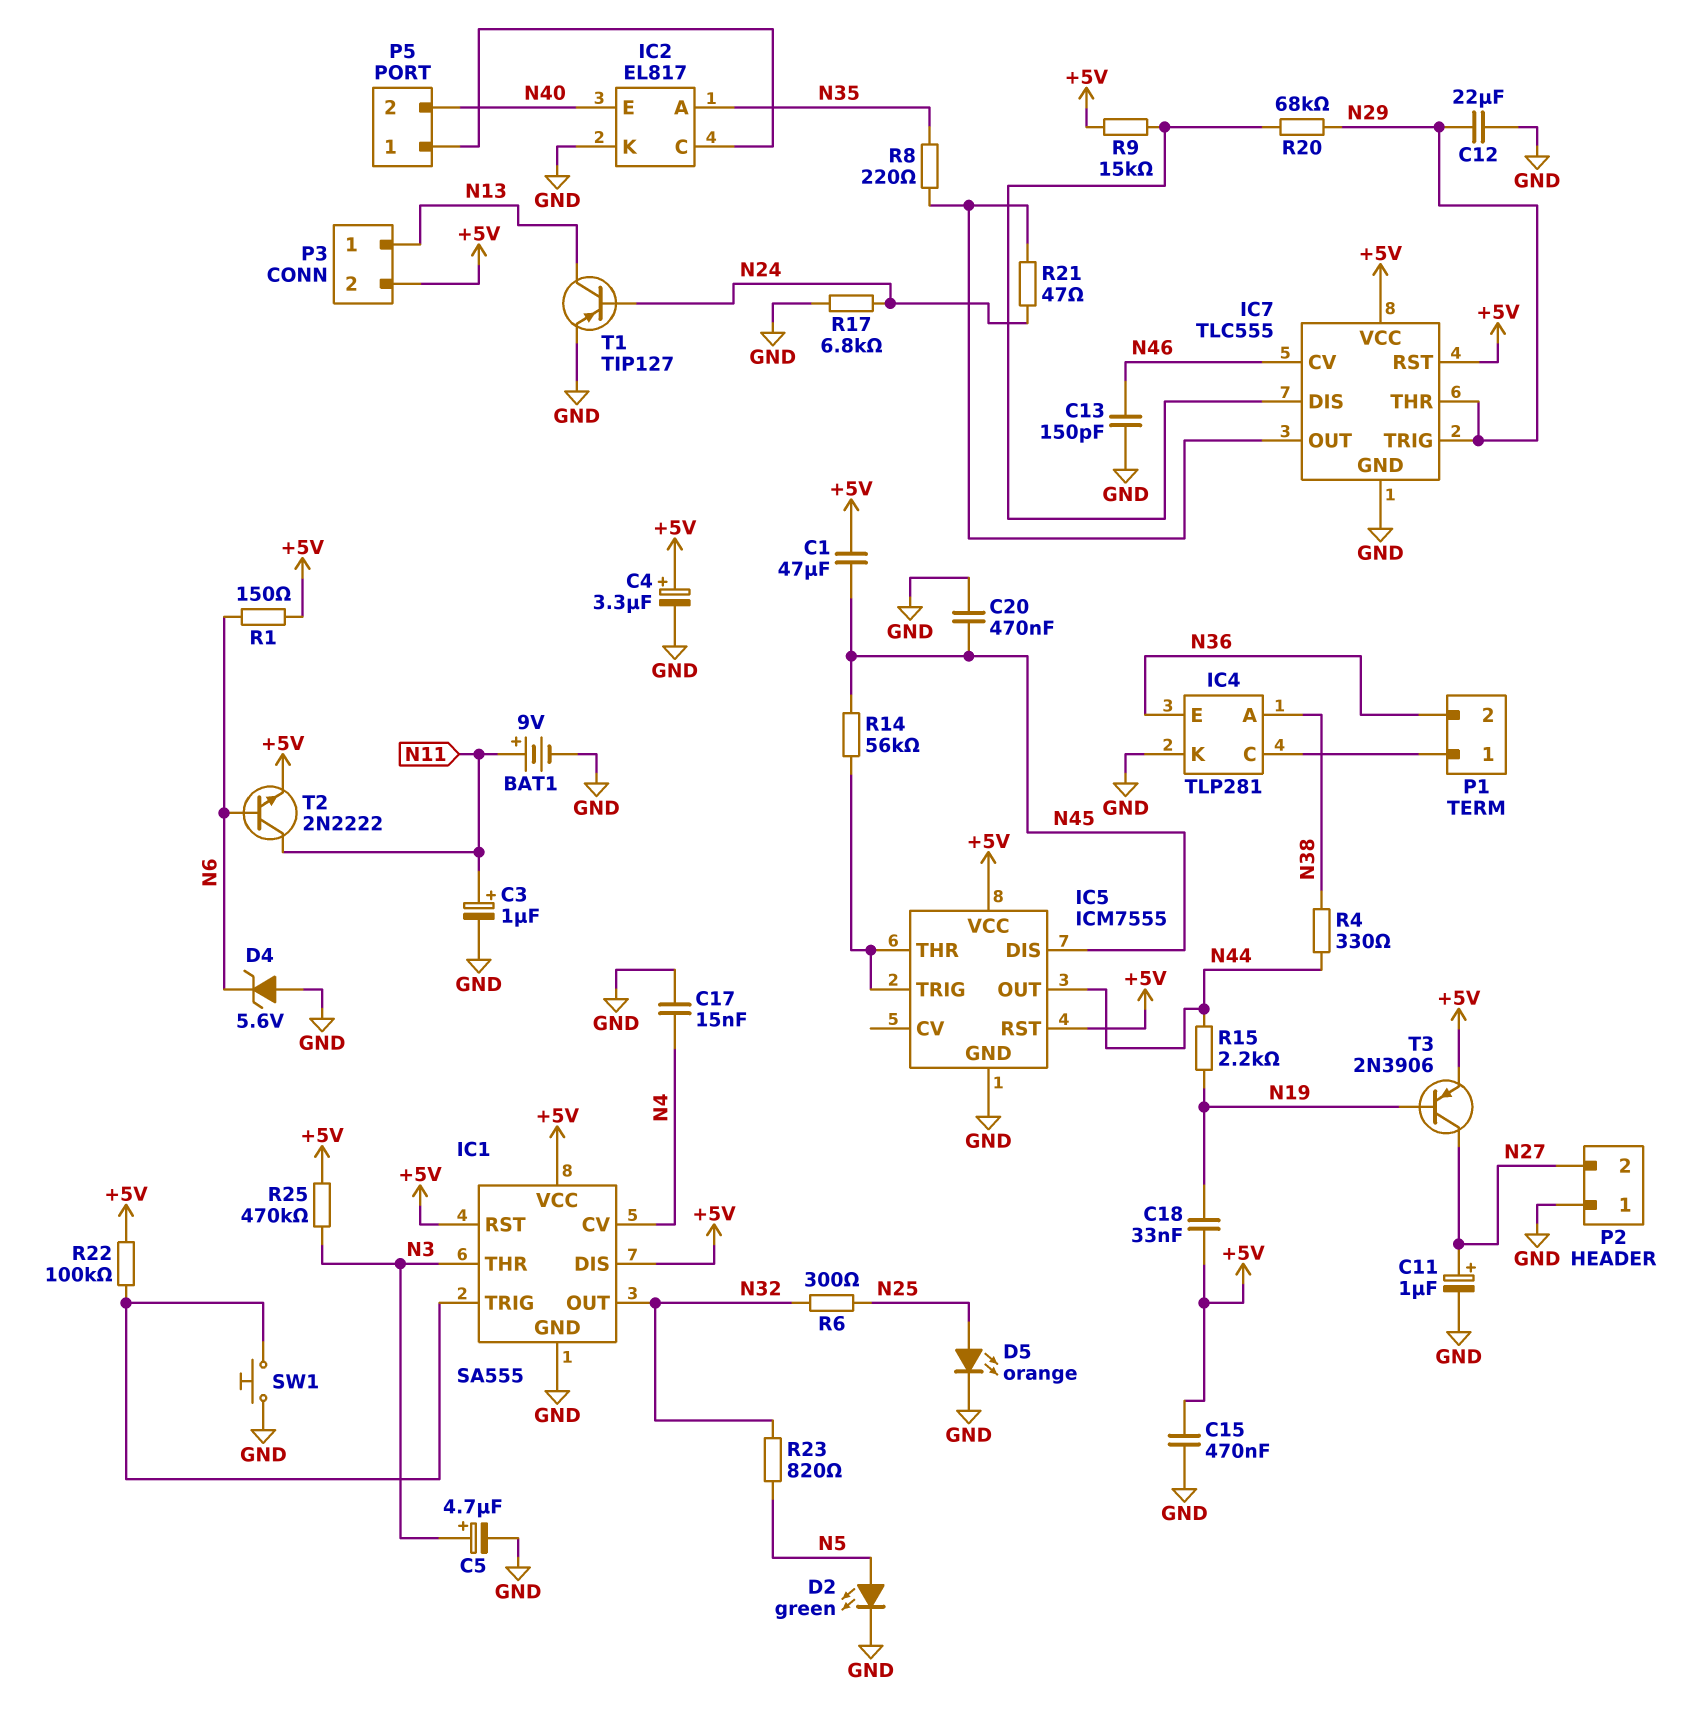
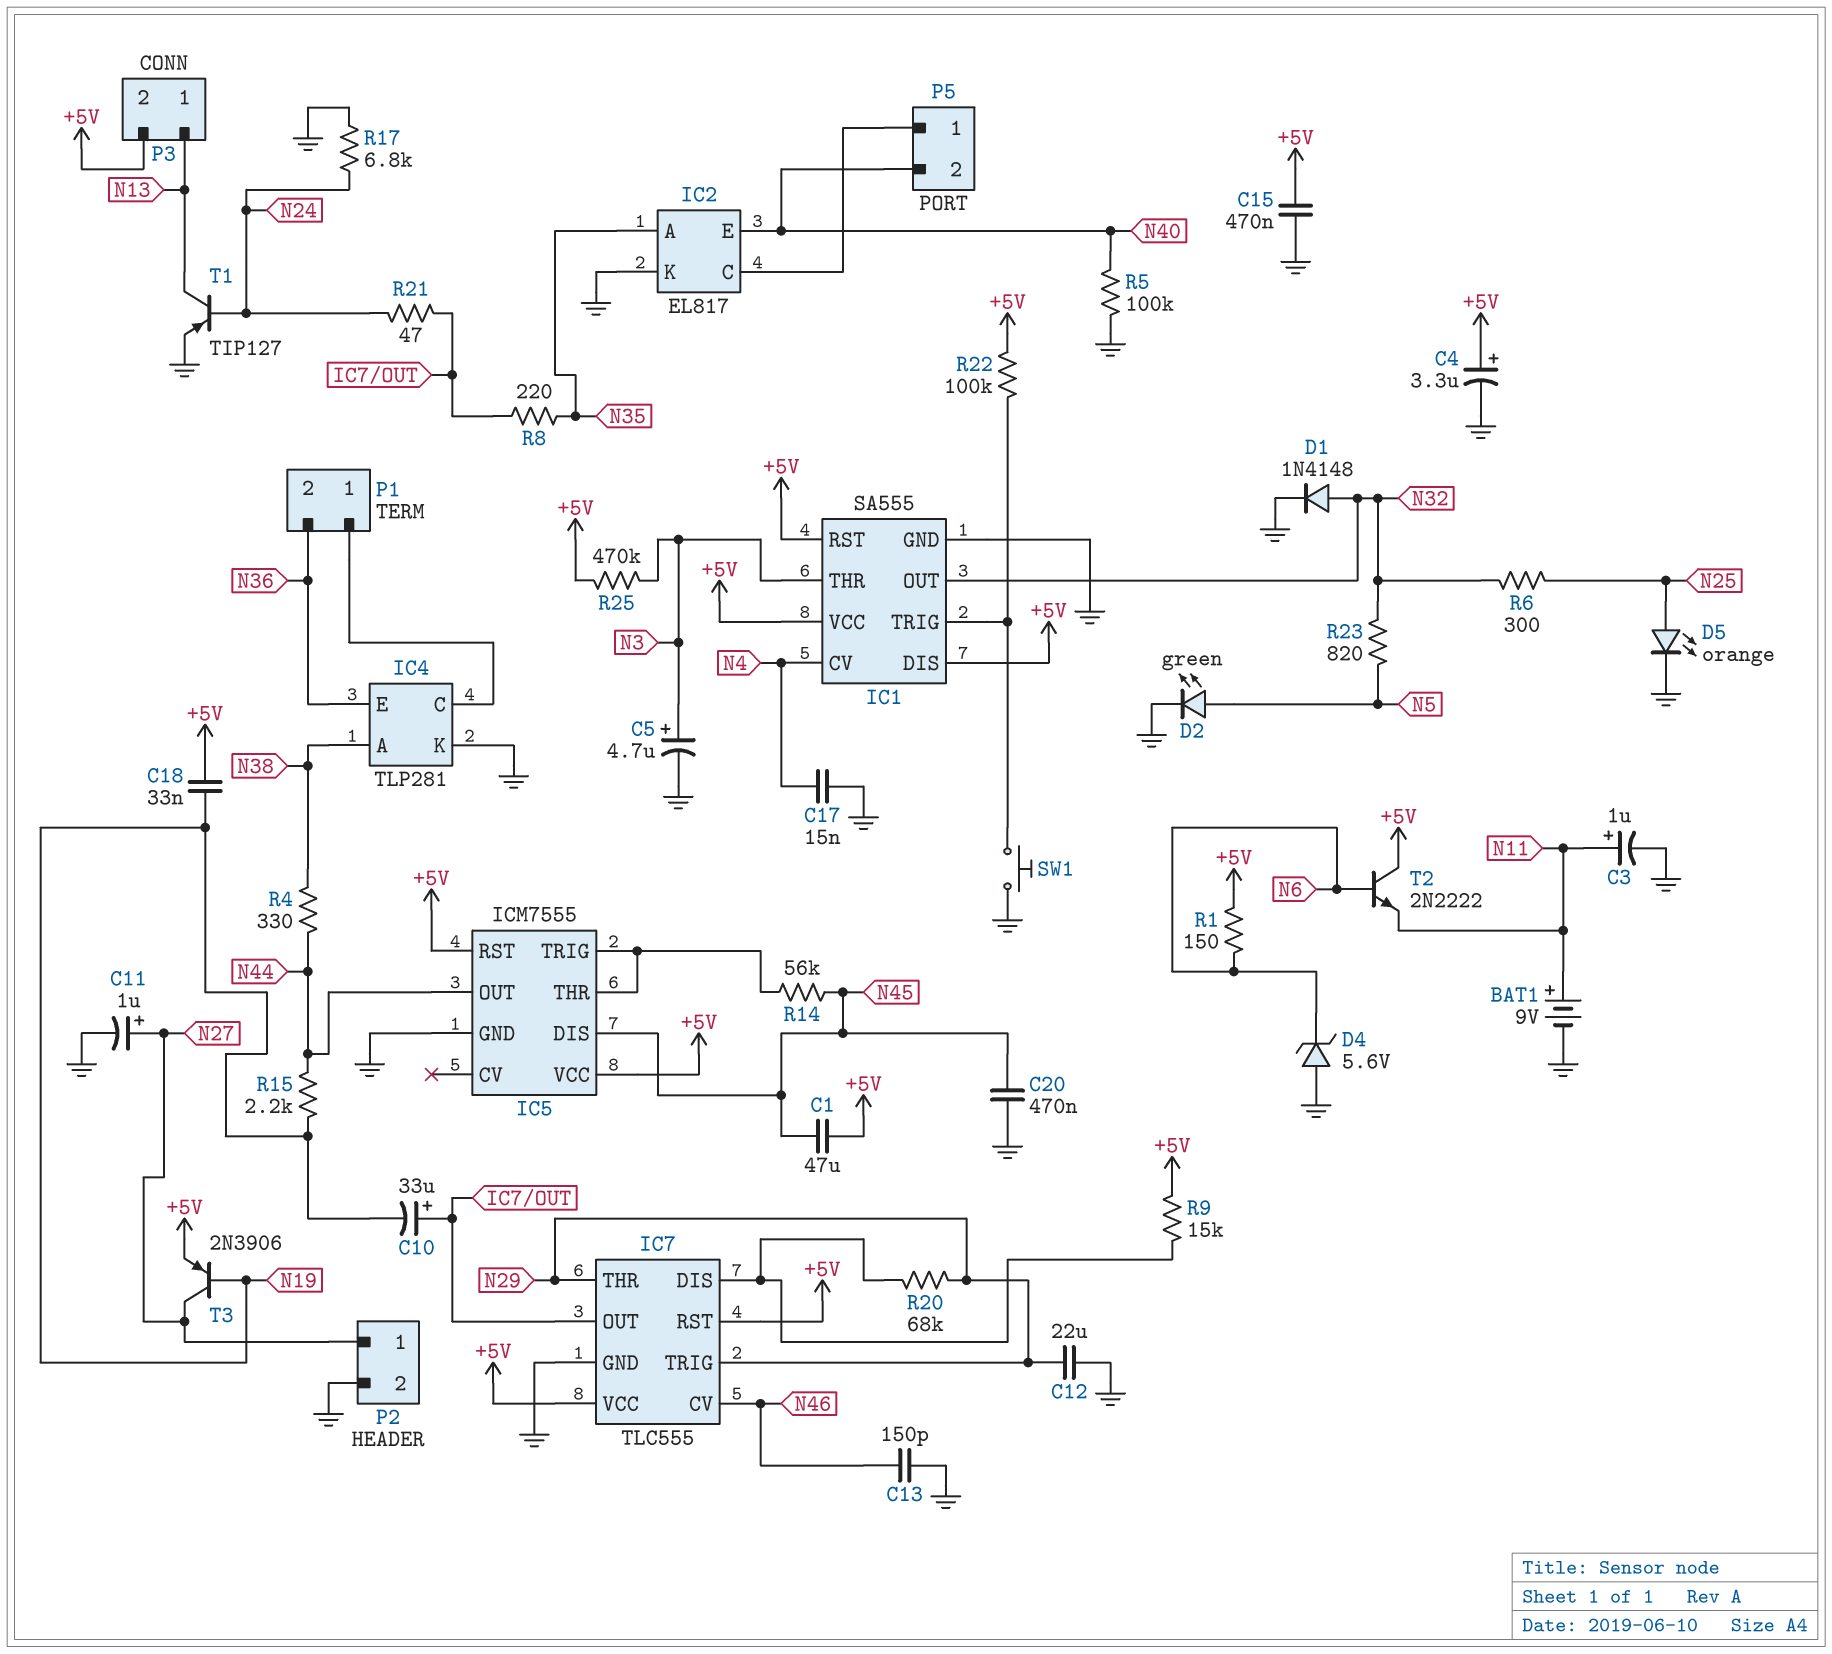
C10: none -> 33uF (plus IC7/OUT, minus N19)
D1: none -> diode 1N4148 (A N32, K GND)
P2 pin 1: GND -> N27
P2 pin 2: N27 -> GND
R5: none -> 100k (GND, N40)
T2: NPN 2N2222 (B N6, C N11, E +5V) -> NPN 2N2222 (B N6, C +5V, E N11)

